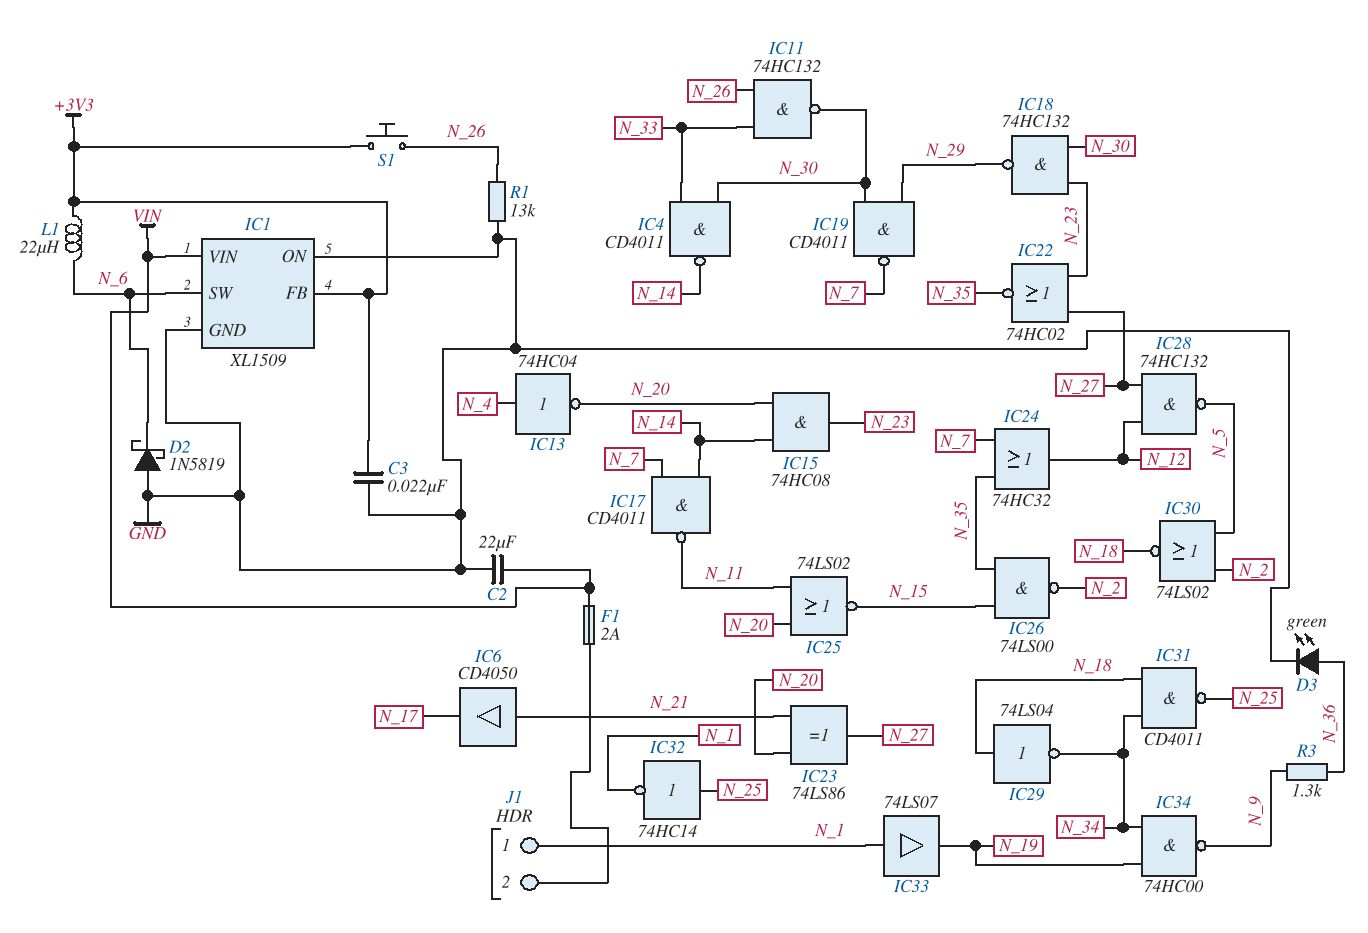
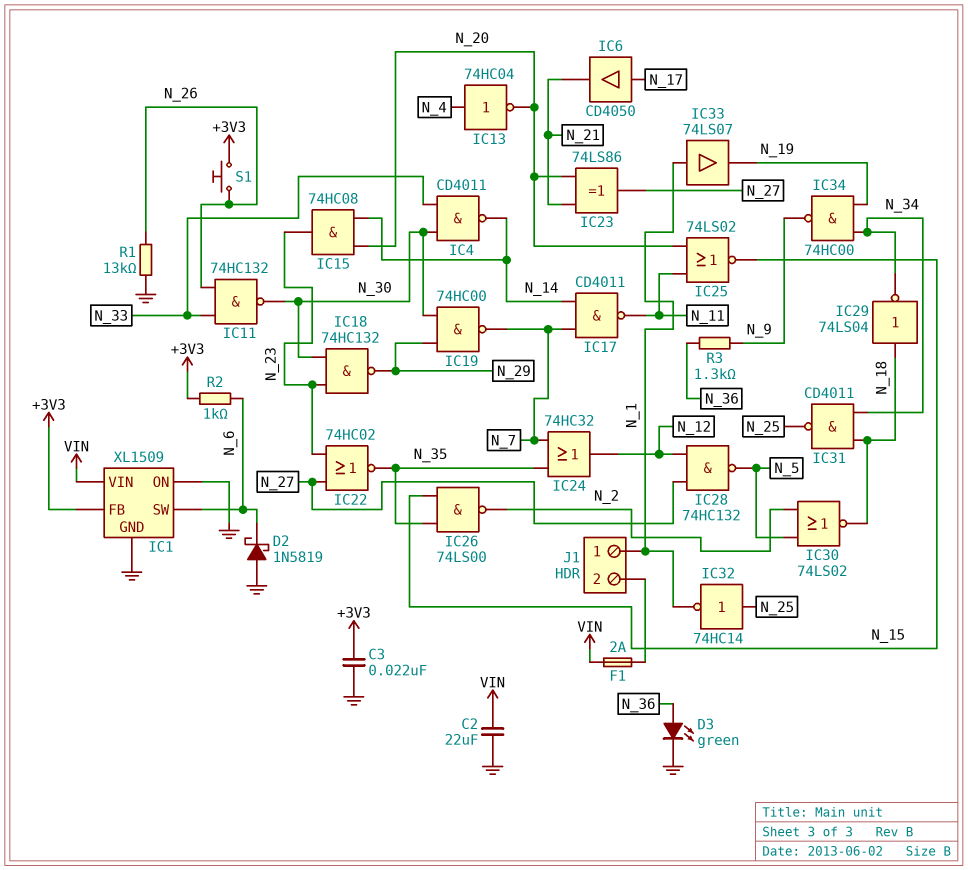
IC6: buffer CD4050 (in N_21, out N_17) -> buffer CD4050 (in N_17, out N_21)
IC19: NAND CD4011 (in N_29, in N_30, out N_7) -> NAND 74HC00 (in N_29, in N_30, out N_7)
L1: 22uH (+3V3, N_6) -> none
R2: none -> 1k (+3V3, N_6)

